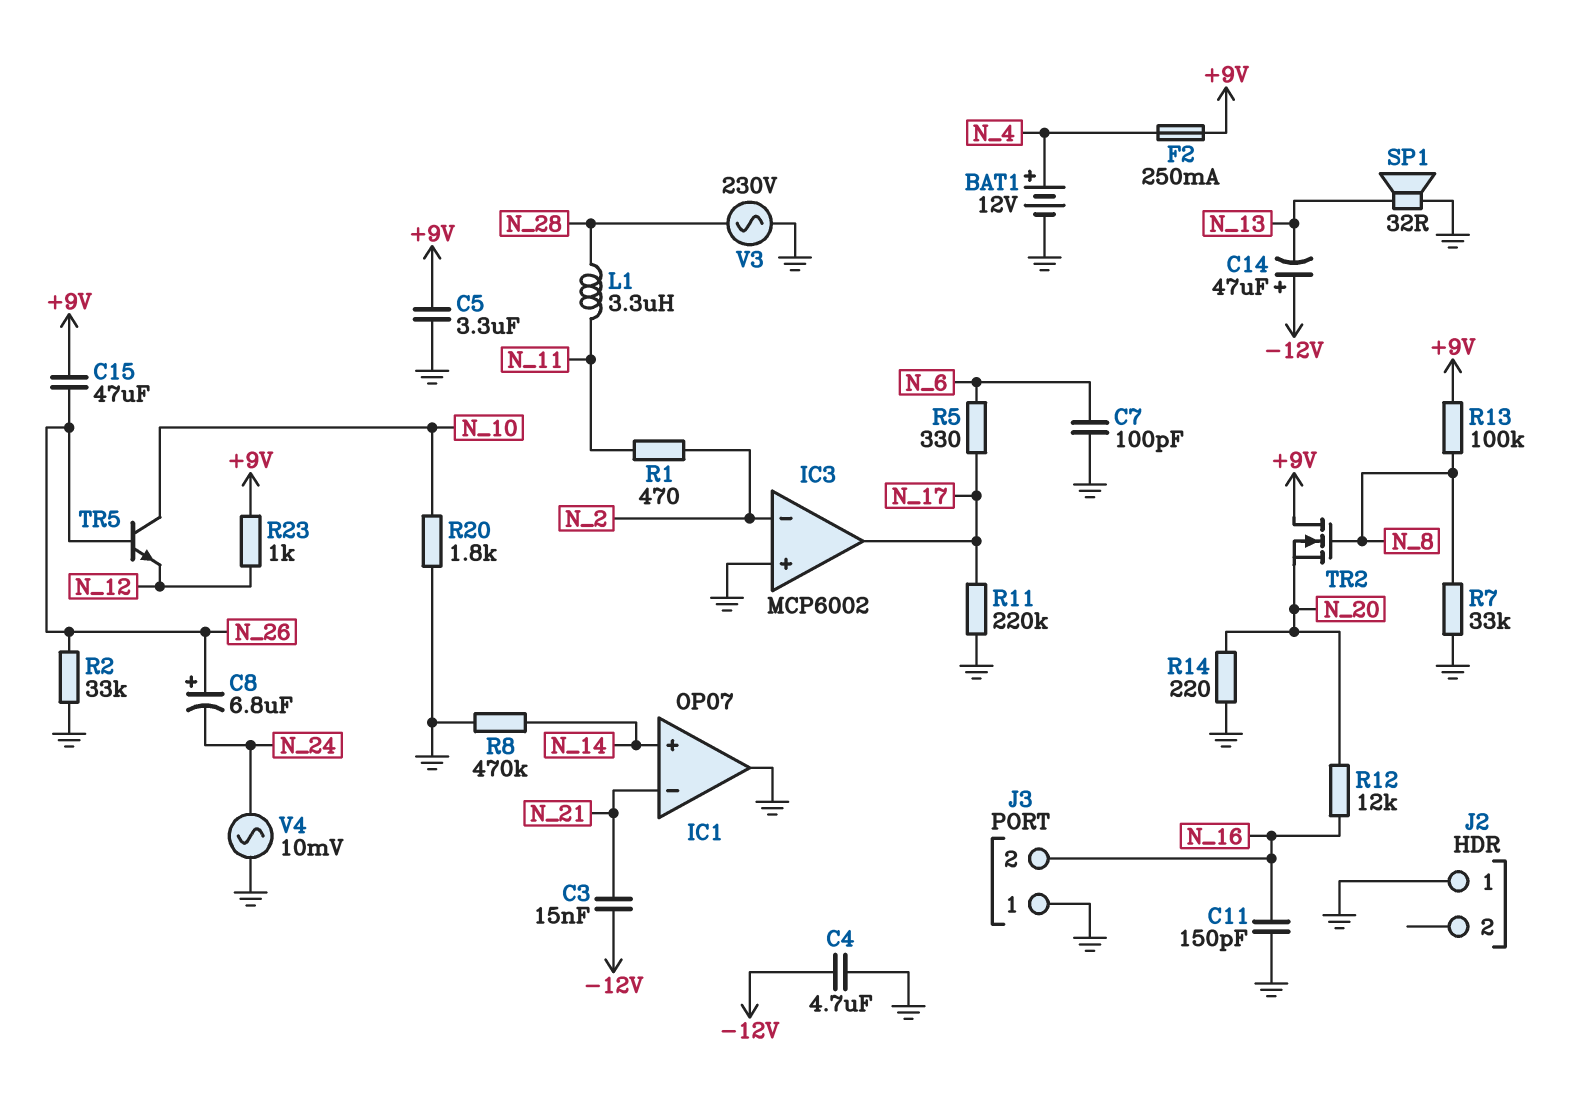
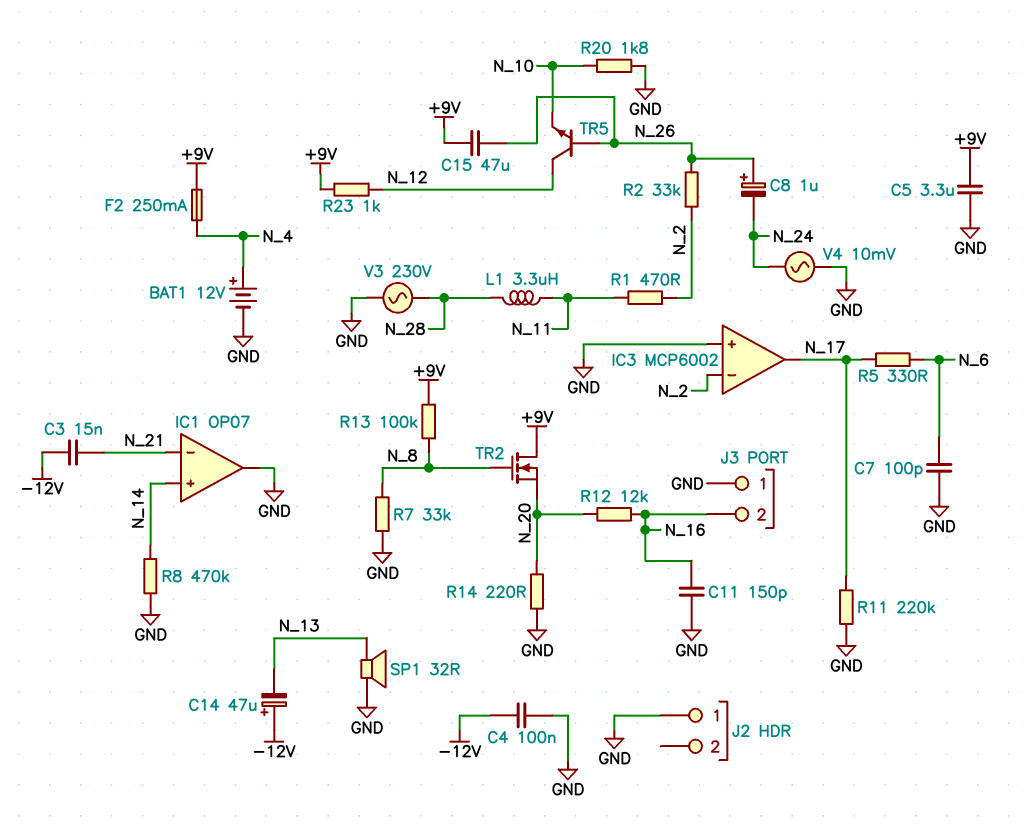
C4: 4.7uF (-12V, GND) -> 100nF (-12V, GND)
C8: 6.8uF (plus N_26, minus N_24) -> 1uF (plus N_26, minus N_24)
R2: 33k (GND, N_26) -> 33k (N_2, N_26)
TR5: NPN (B N_26, C N_10, E N_12) -> NPN (B N_26, C N_12, E N_10)

